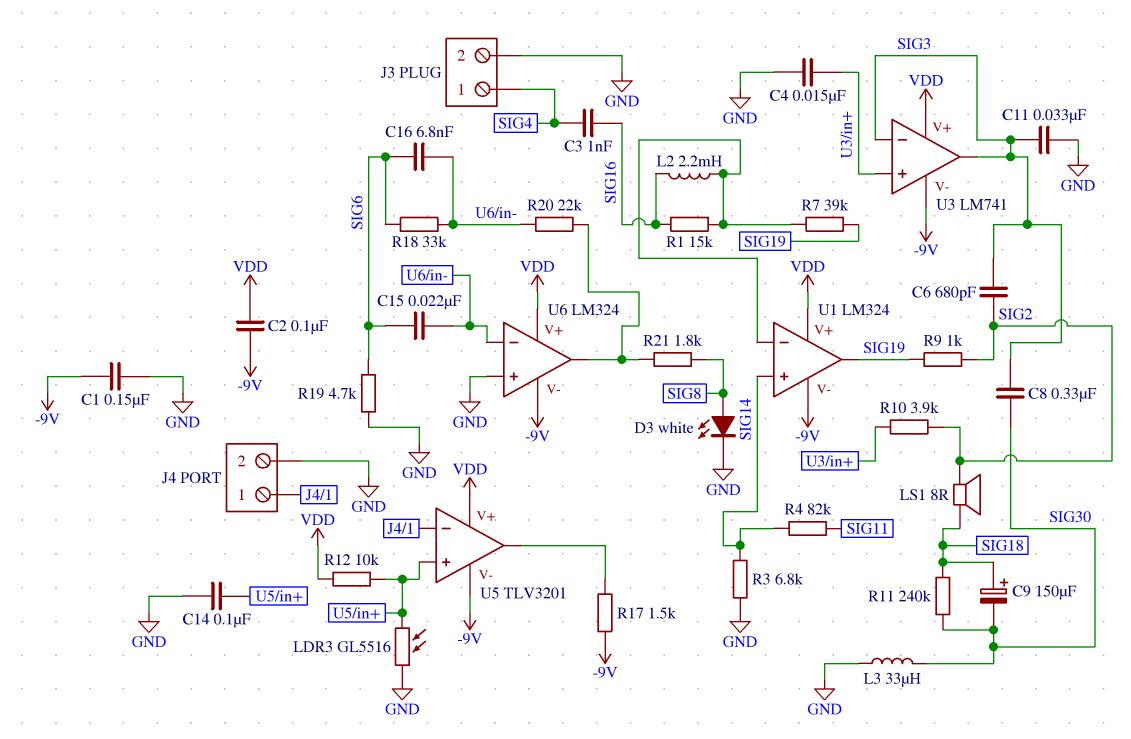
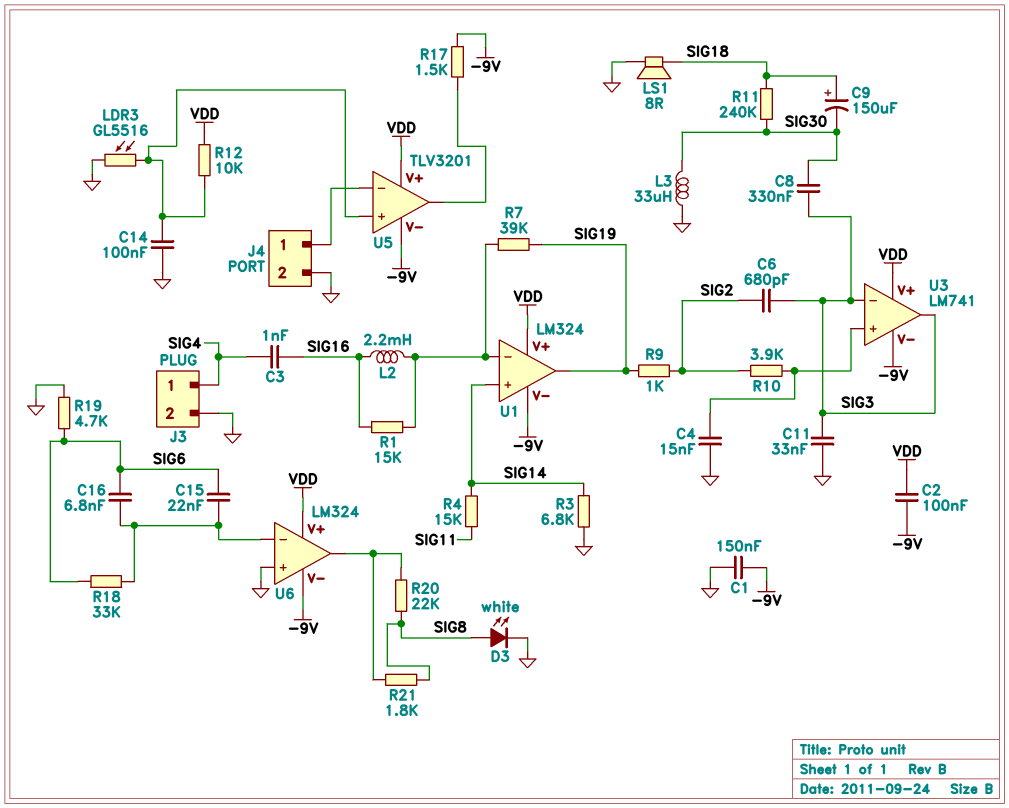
LS1: speaker 8R (SIG2, SIG18) -> speaker 8R (GND, SIG18)
R4: 82k (SIG11, SIG14) -> 15k (SIG11, SIG14)
R20: 22k (U6/in-, U6/out) -> 22k (SIG8, U6/out)

